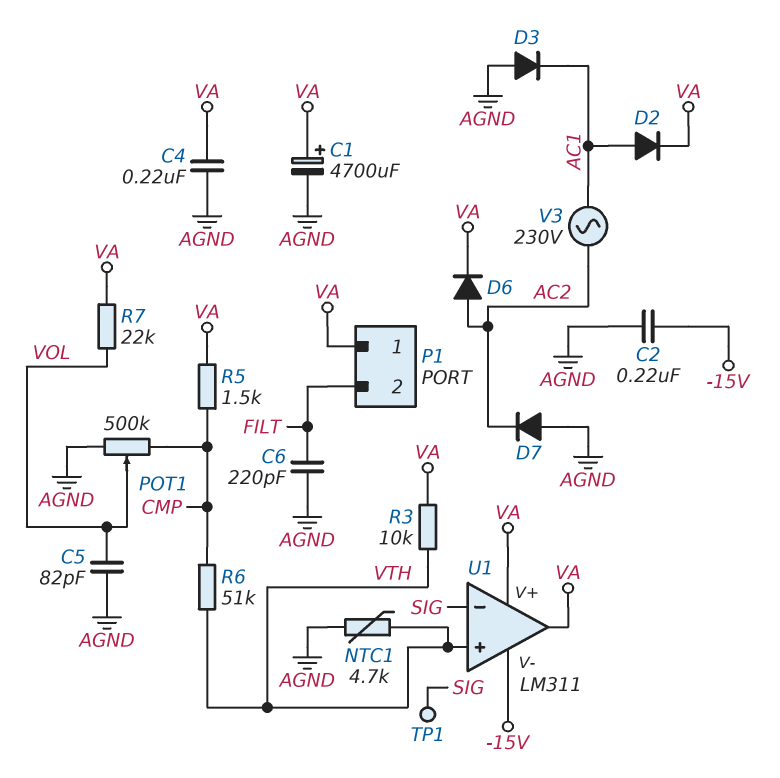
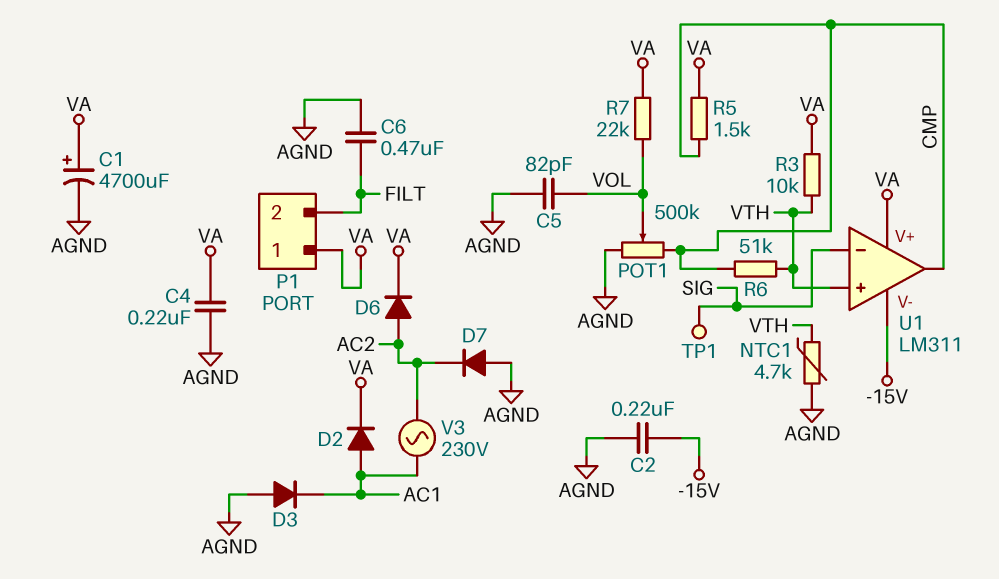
C6: 220pF (AGND, FILT) -> 470nF (AGND, FILT)
U1 pin out: VA -> CMP

